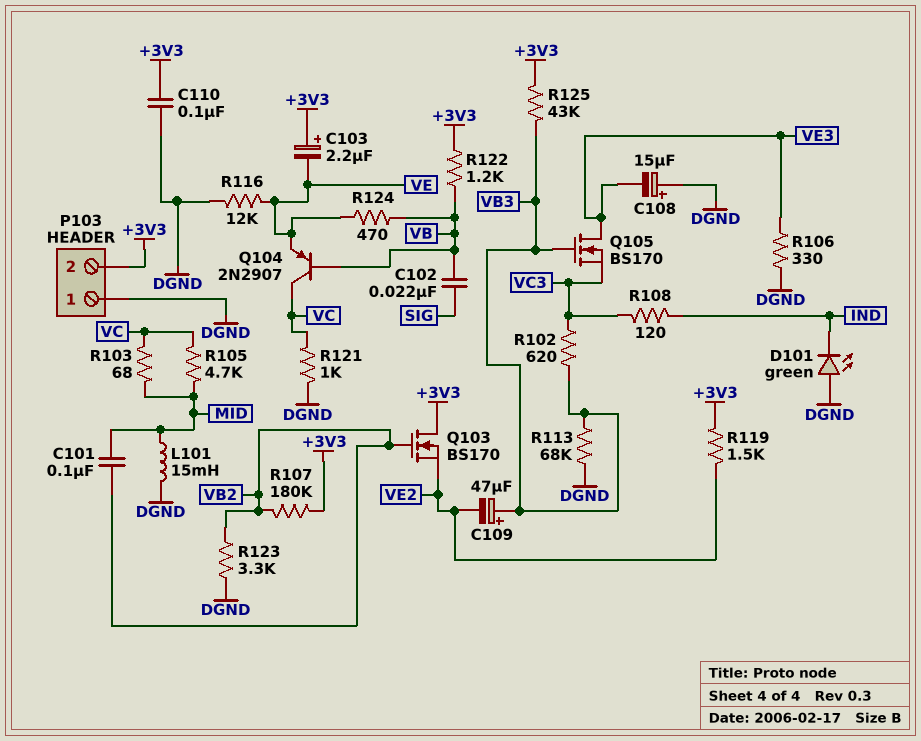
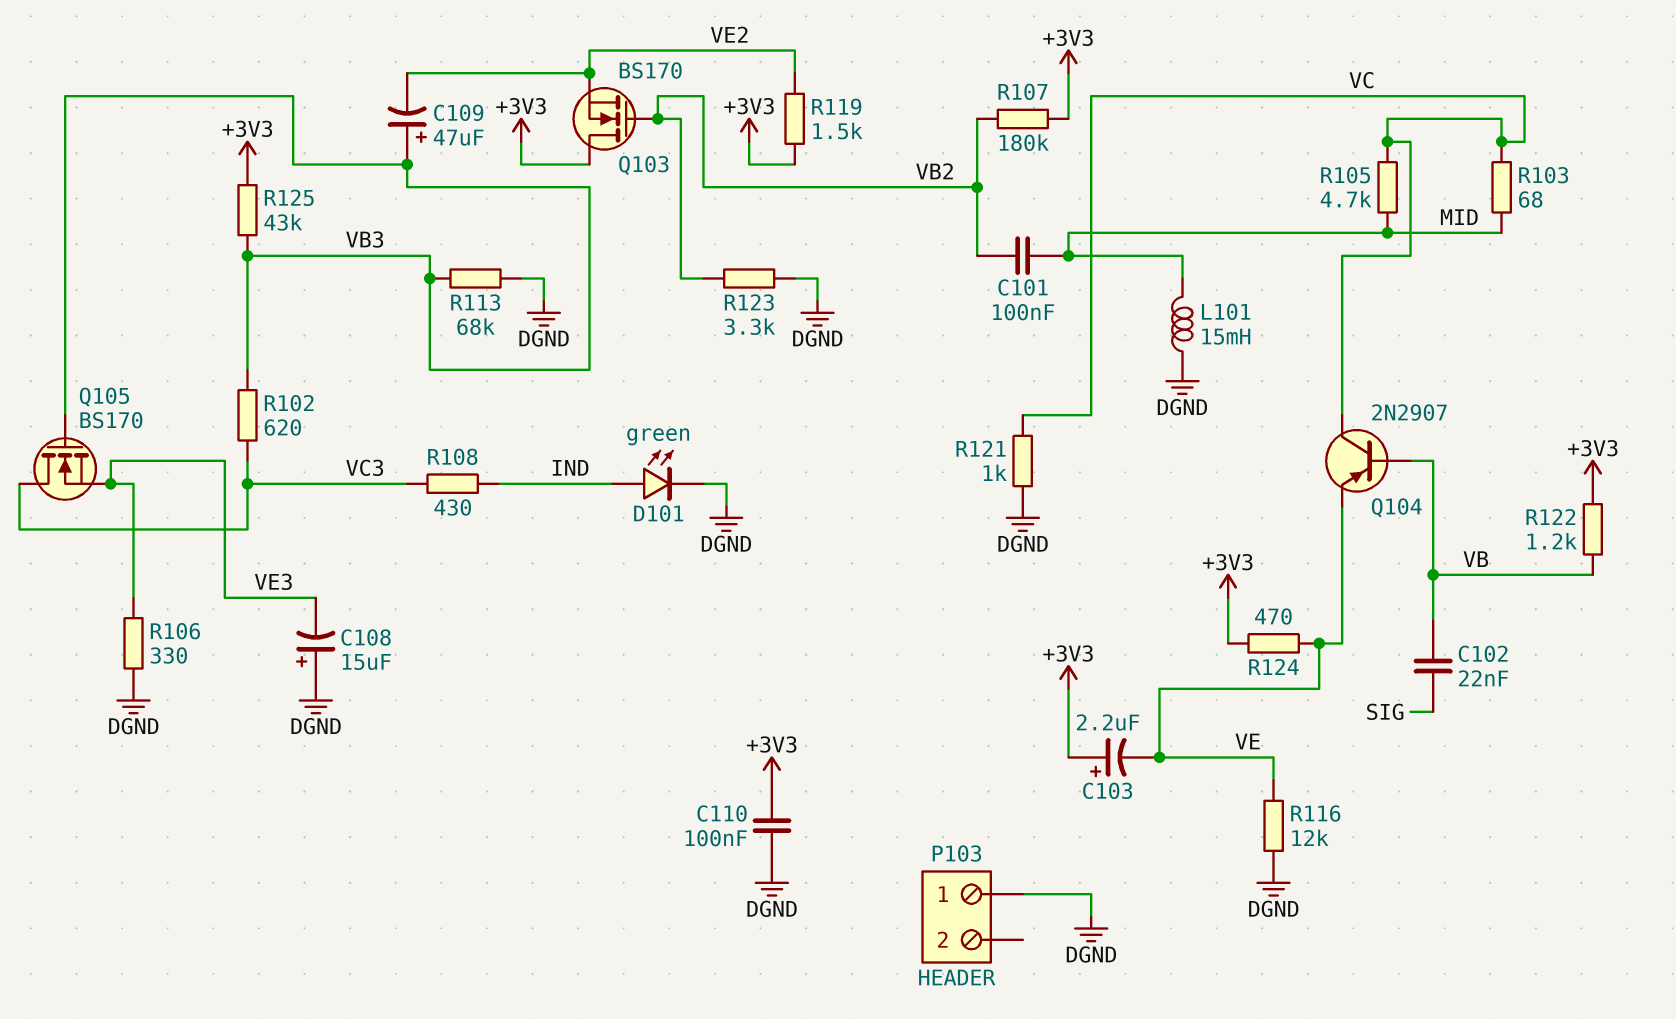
D101: LED green (A DGND, K IND) -> LED green (A IND, K DGND)
P103 pin 2: +3V3 -> none
Q105: NMOS BS170 (G VB3, D VE3, S VC3) -> NMOS BS170 (G VB3, D VC3, S VE3)
R108: 120 (IND, VC3) -> 430 (IND, VC3)
R124: 470 (VB, VE) -> 470 (+3V3, VE)

